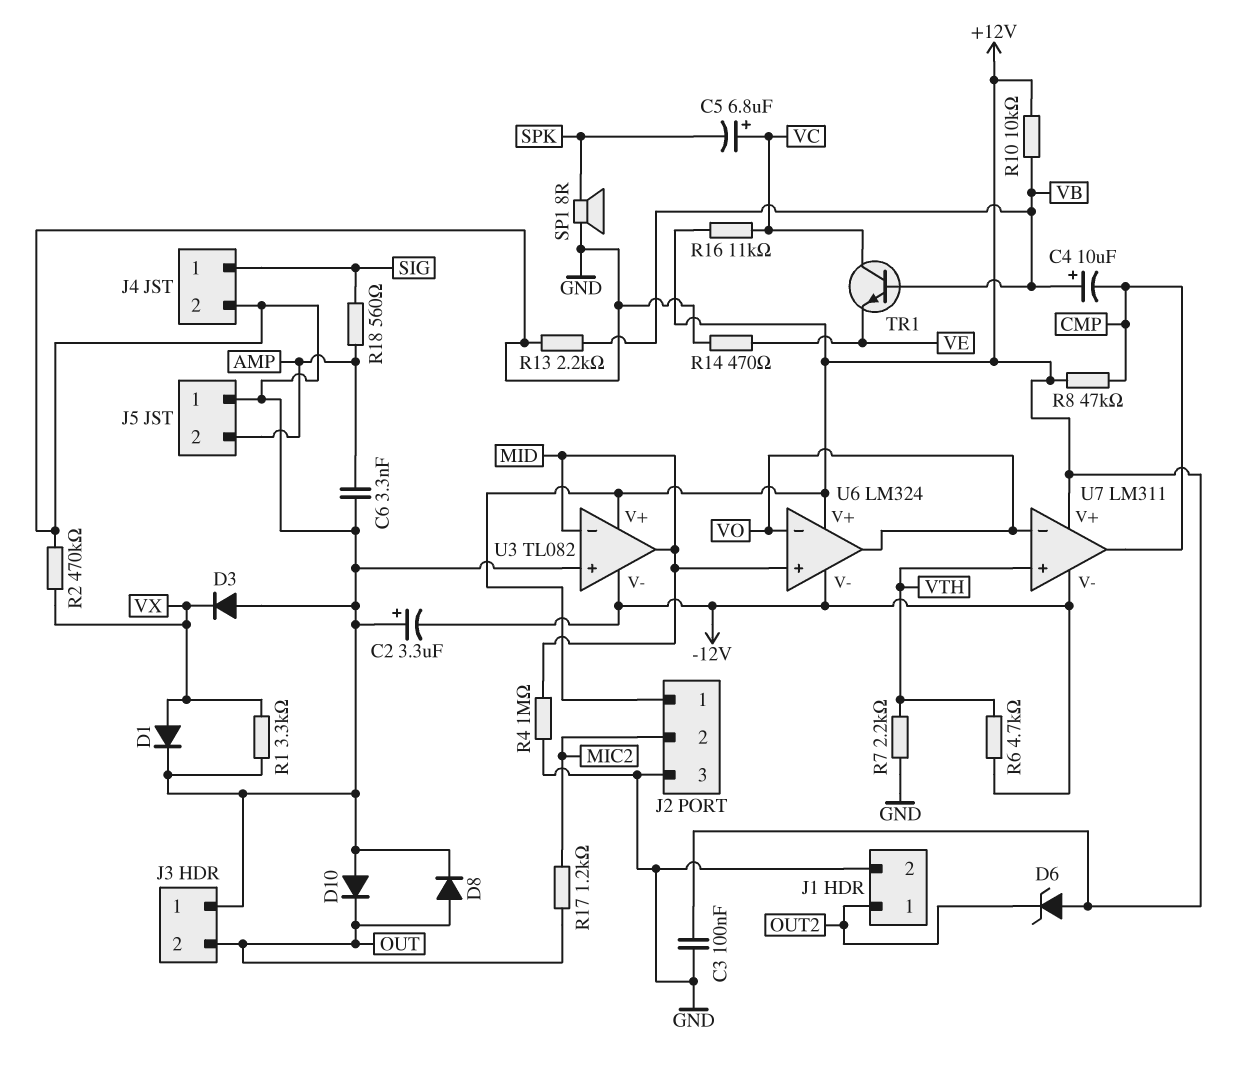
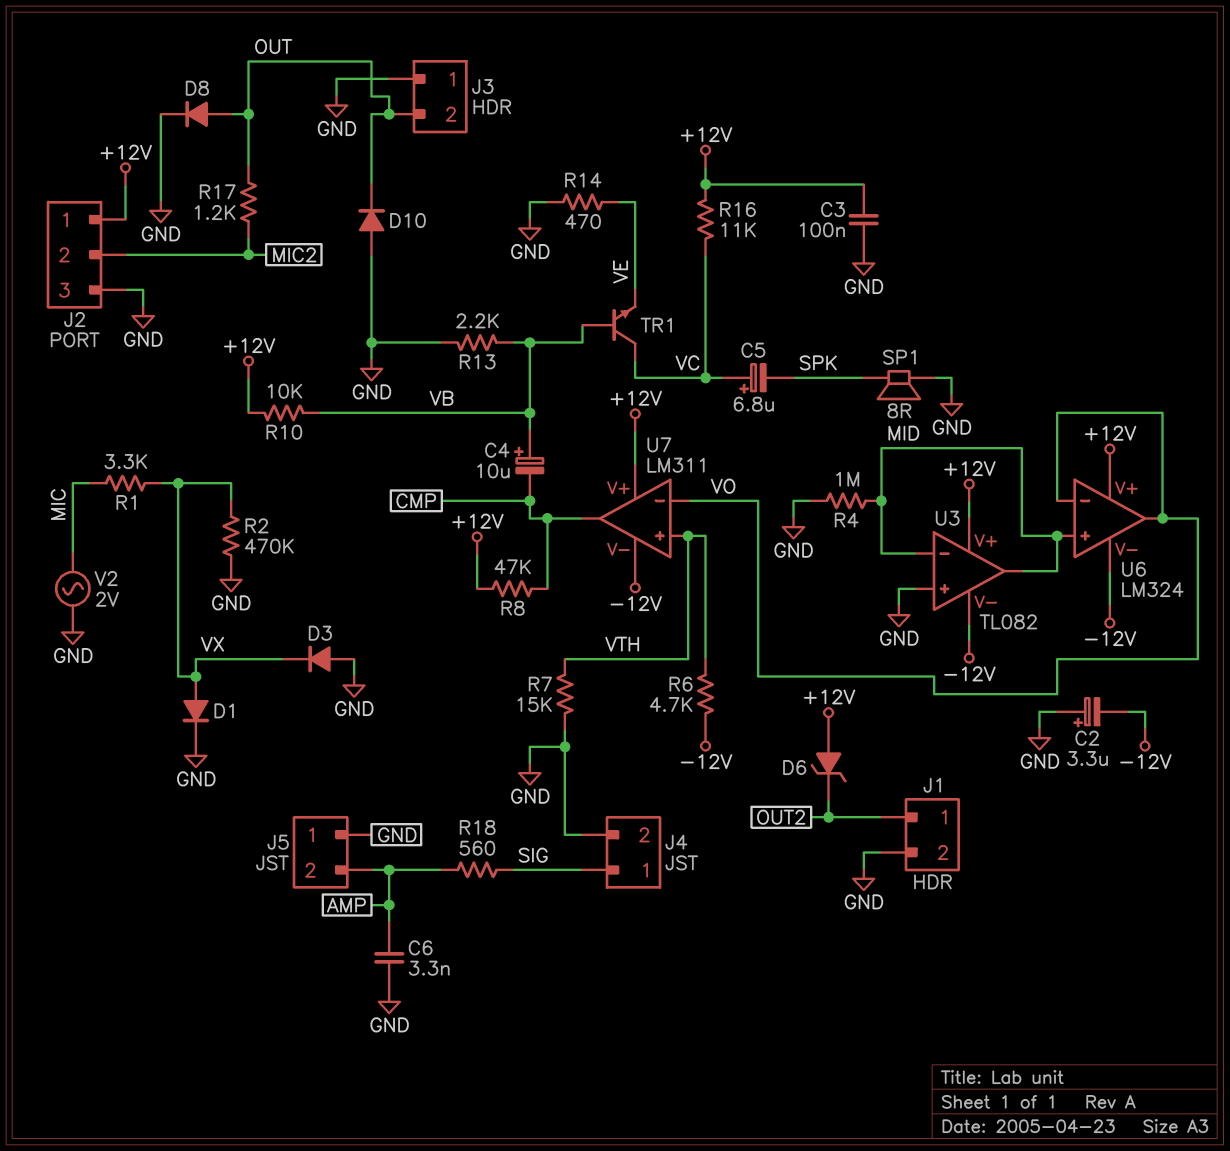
R1: 3.3k (GND, VX) -> 3.3k (MIC, VX)
R7: 2.2k (GND, VTH) -> 15k (GND, VTH)
V2: none -> AC 2V (GND, MIC)

